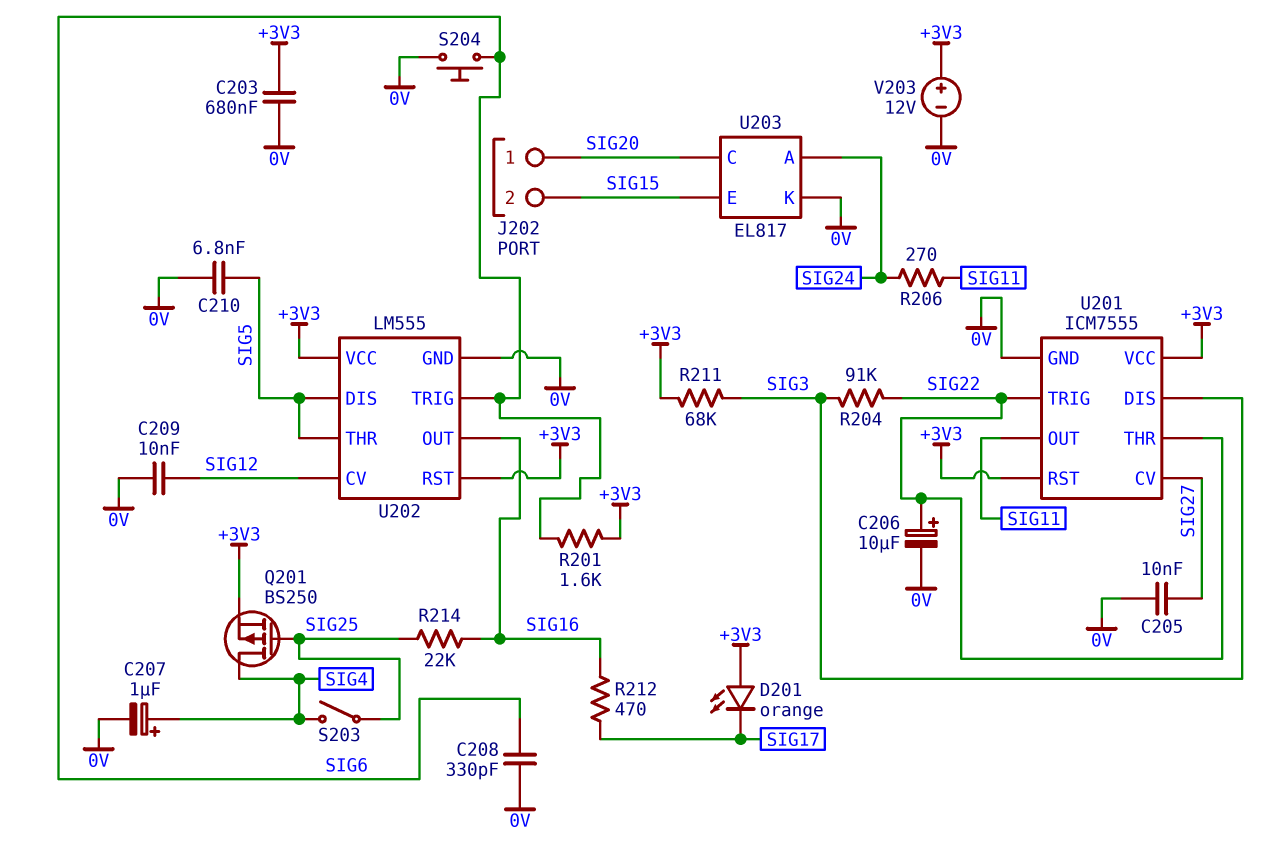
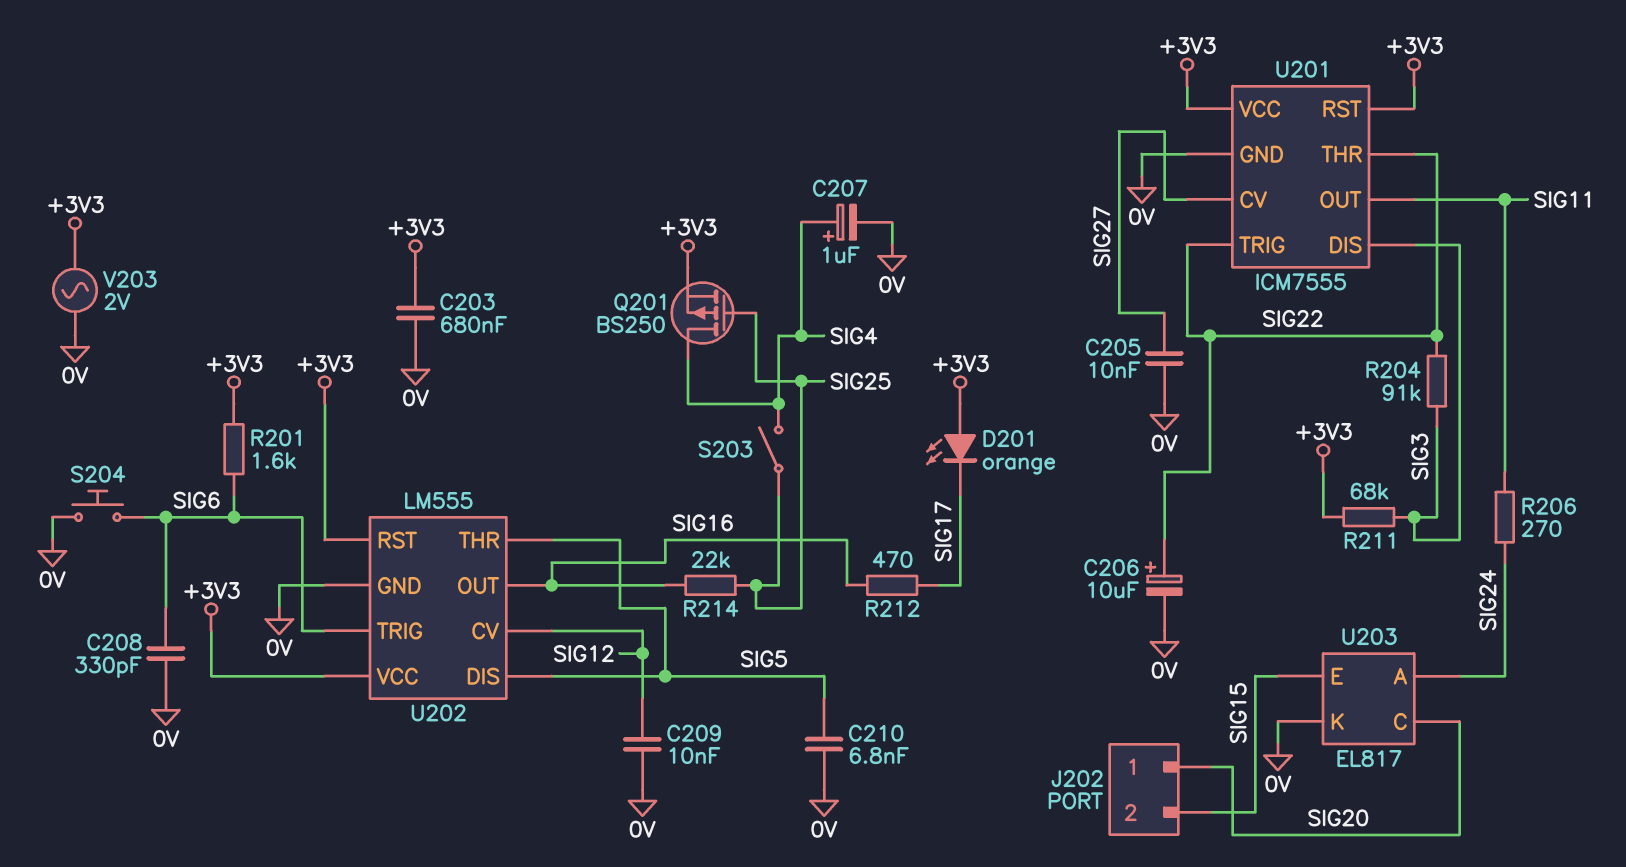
V203: 12V (plus +3V3, minus 0V) -> AC 2V (+3V3, 0V)

